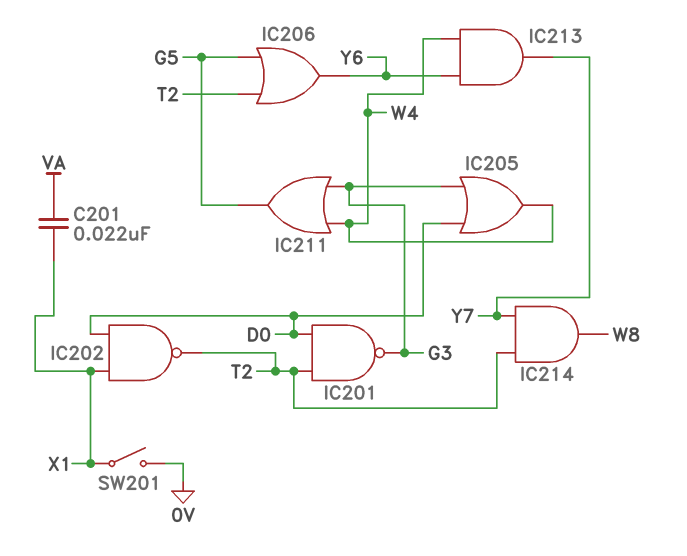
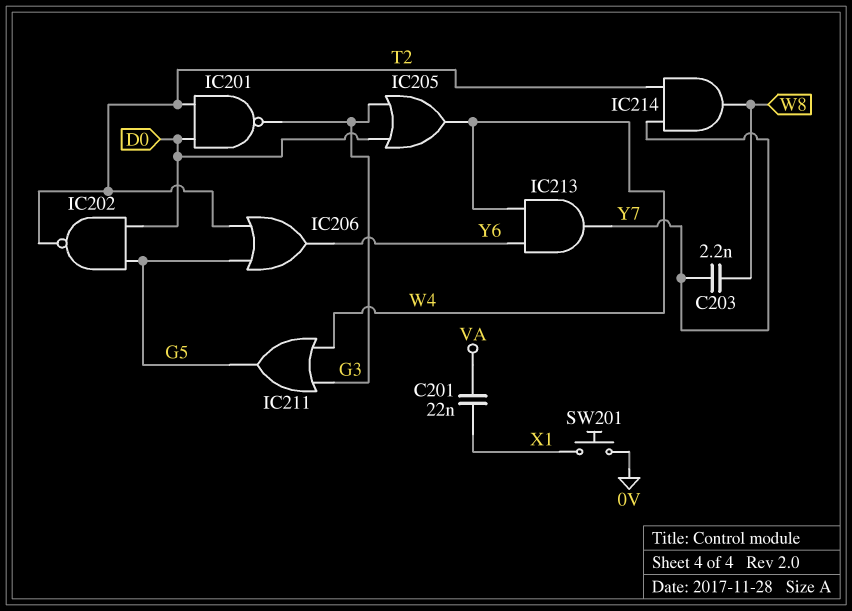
C203: none -> 2.2nF (W8, Y7)
IC202: NAND (in D0, in X1, out T2) -> NAND (in D0, in G5, out T2)
SW201: switch (0V, X1) -> button (0V, X1)

